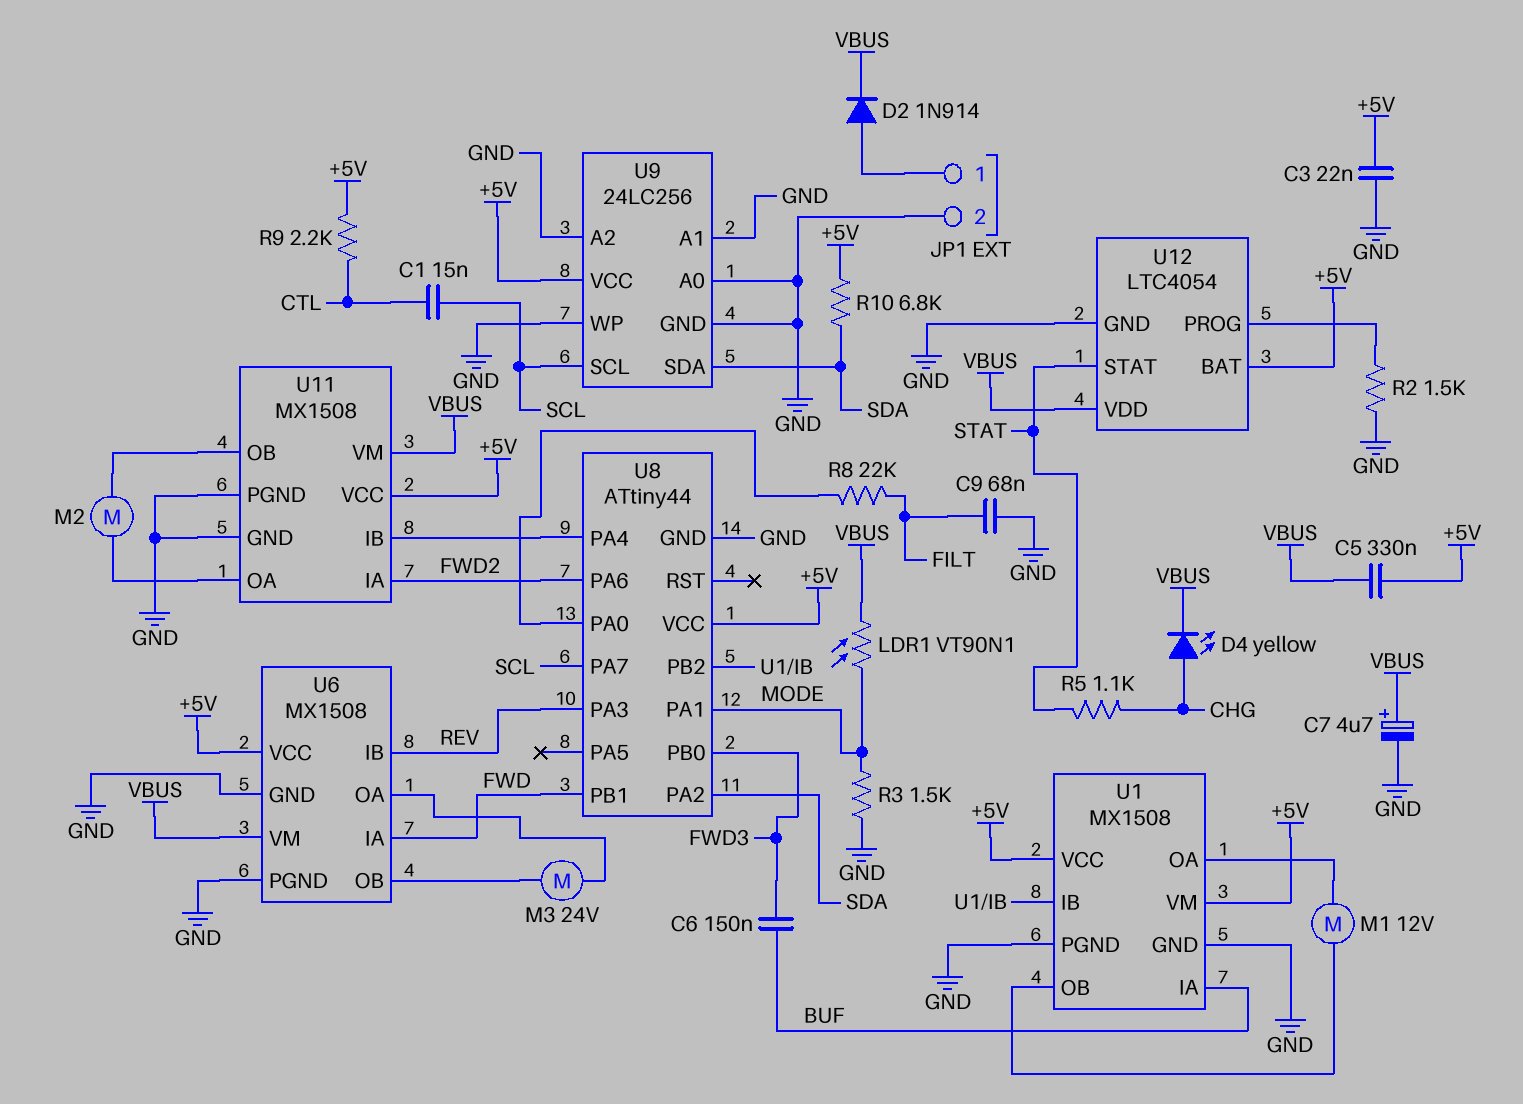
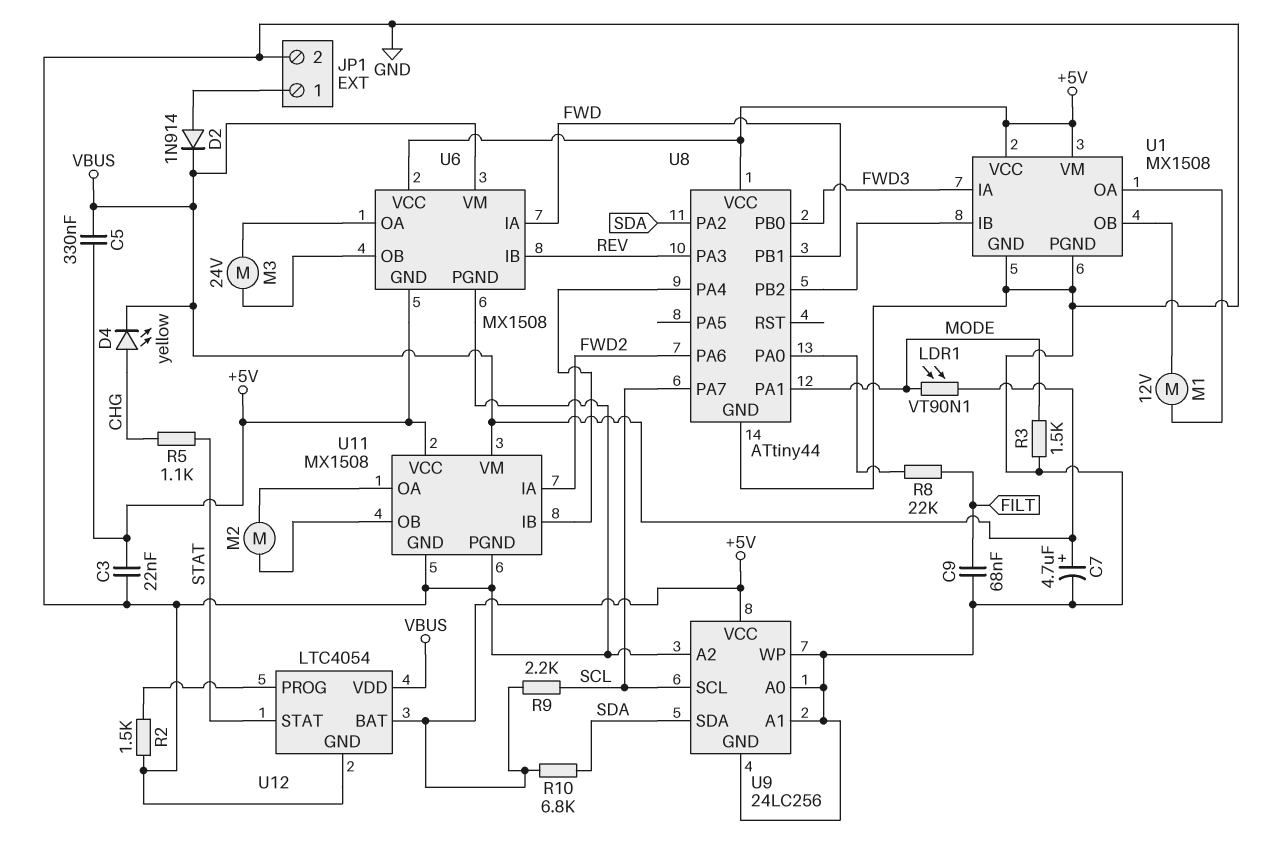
C1: 15nF (CTL, SCL) -> none
C6: 150nF (BUF, FWD3) -> none
R9: 2.2k (+5V, CTL) -> 2.2k (+5V, SCL)
U1 pin IA: BUF -> FWD3
U6 pin GND: GND -> +5V

